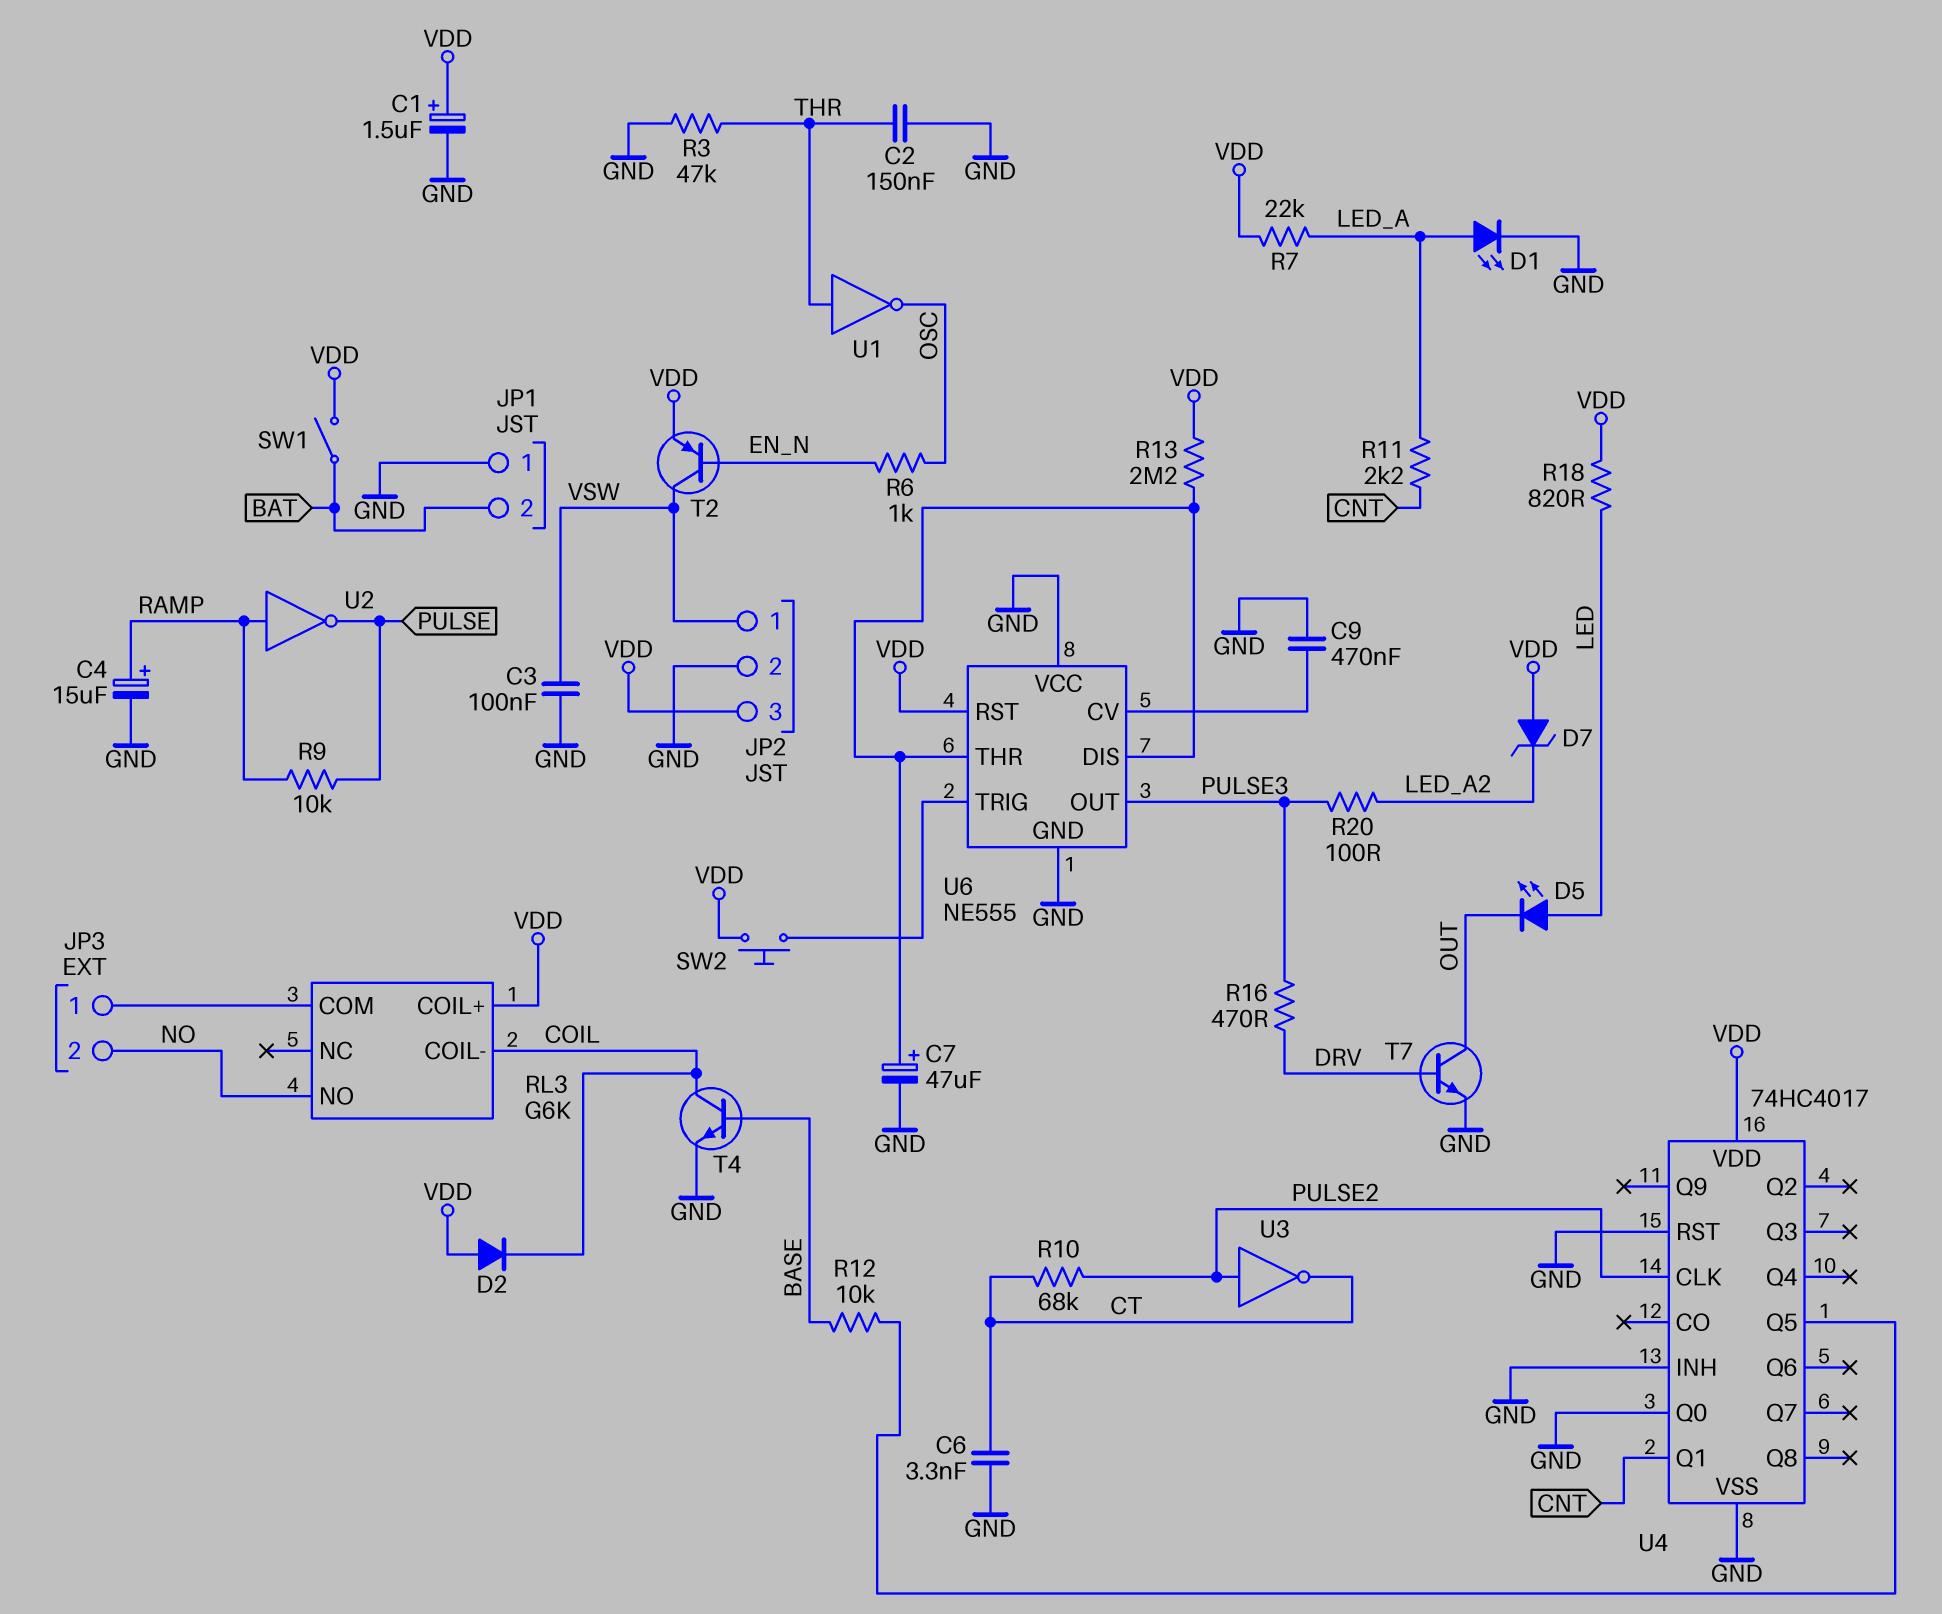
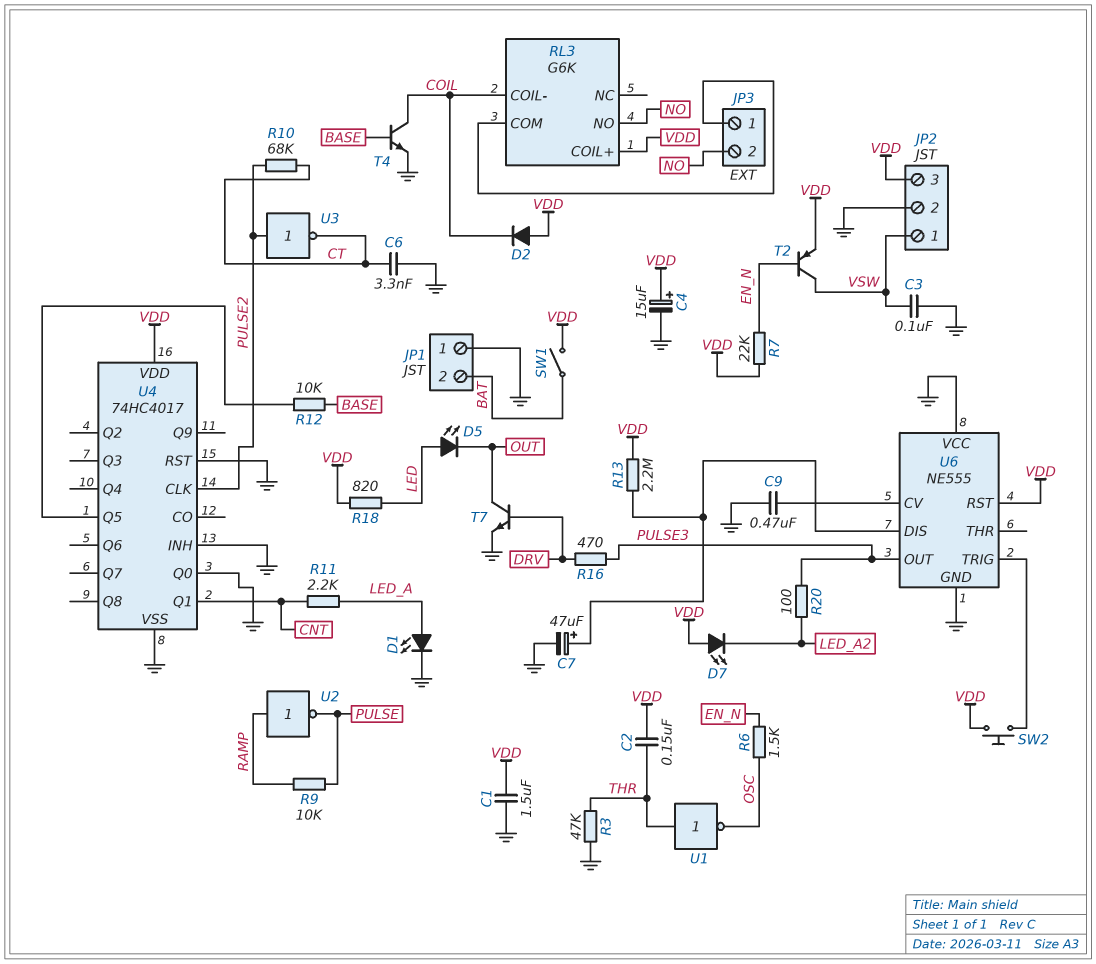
C1: 1.5uF (plus VDD, minus GND) -> 1.5uF (GND, VDD)
C2: 150nF (GND, THR) -> 150nF (THR, VDD)
C4: 15uF (plus RAMP, minus GND) -> 15uF (plus VDD, minus GND)
D7: zener (A VDD, K LED_A2) -> LED (A VDD, K LED_A2)
R6: 1k (EN_N, OSC) -> 1.5k (EN_N, OSC)
R7: 22k (LED_A, VDD) -> 22k (EN_N, VDD)
U6 pin THR: U6/DIS -> none

